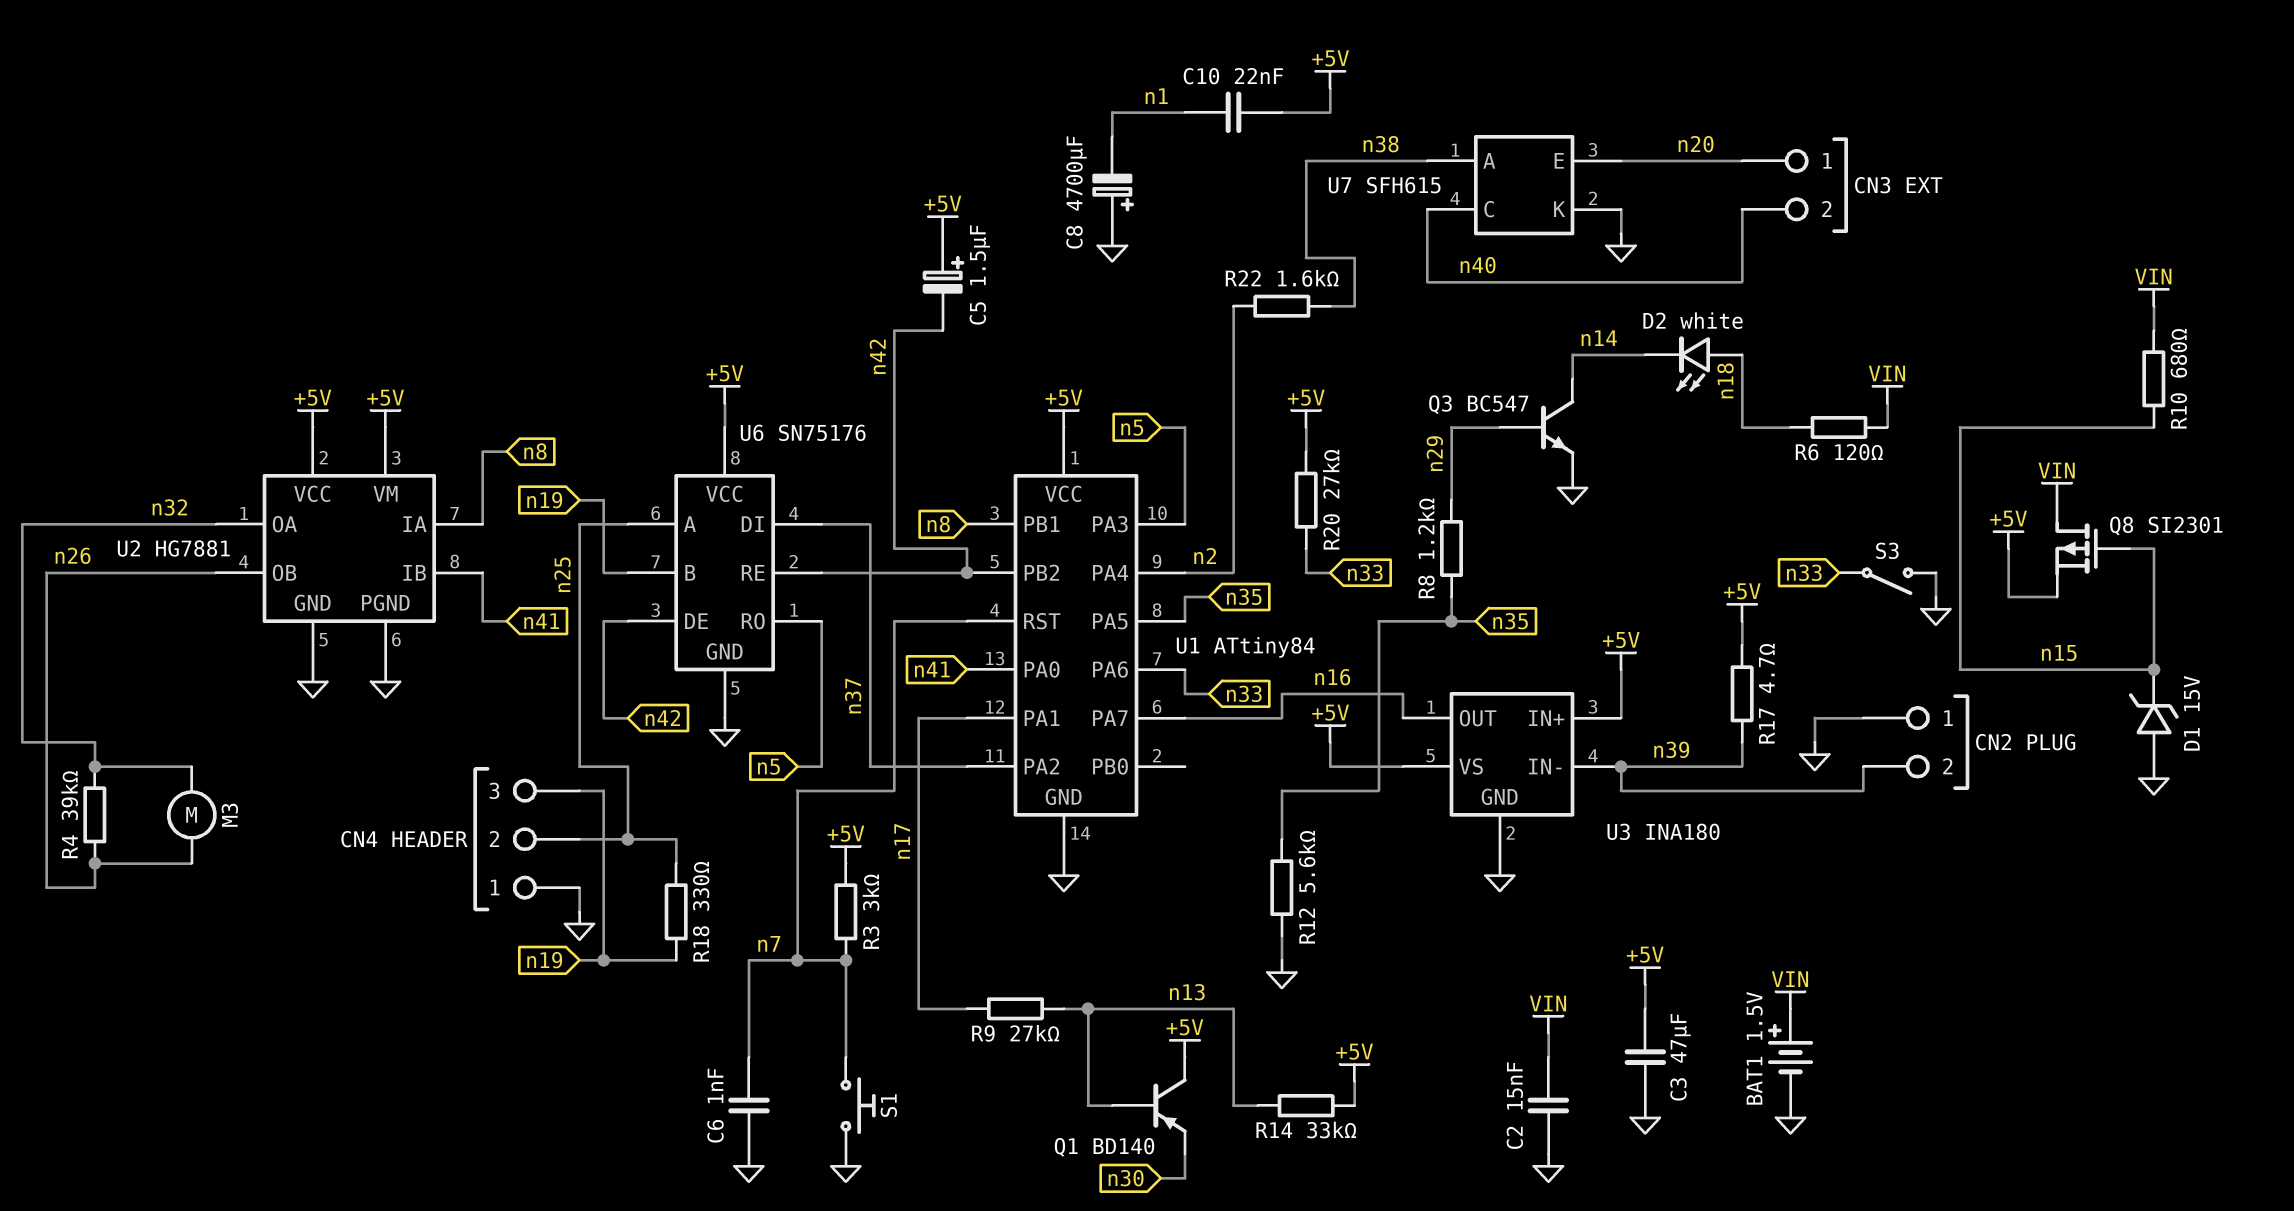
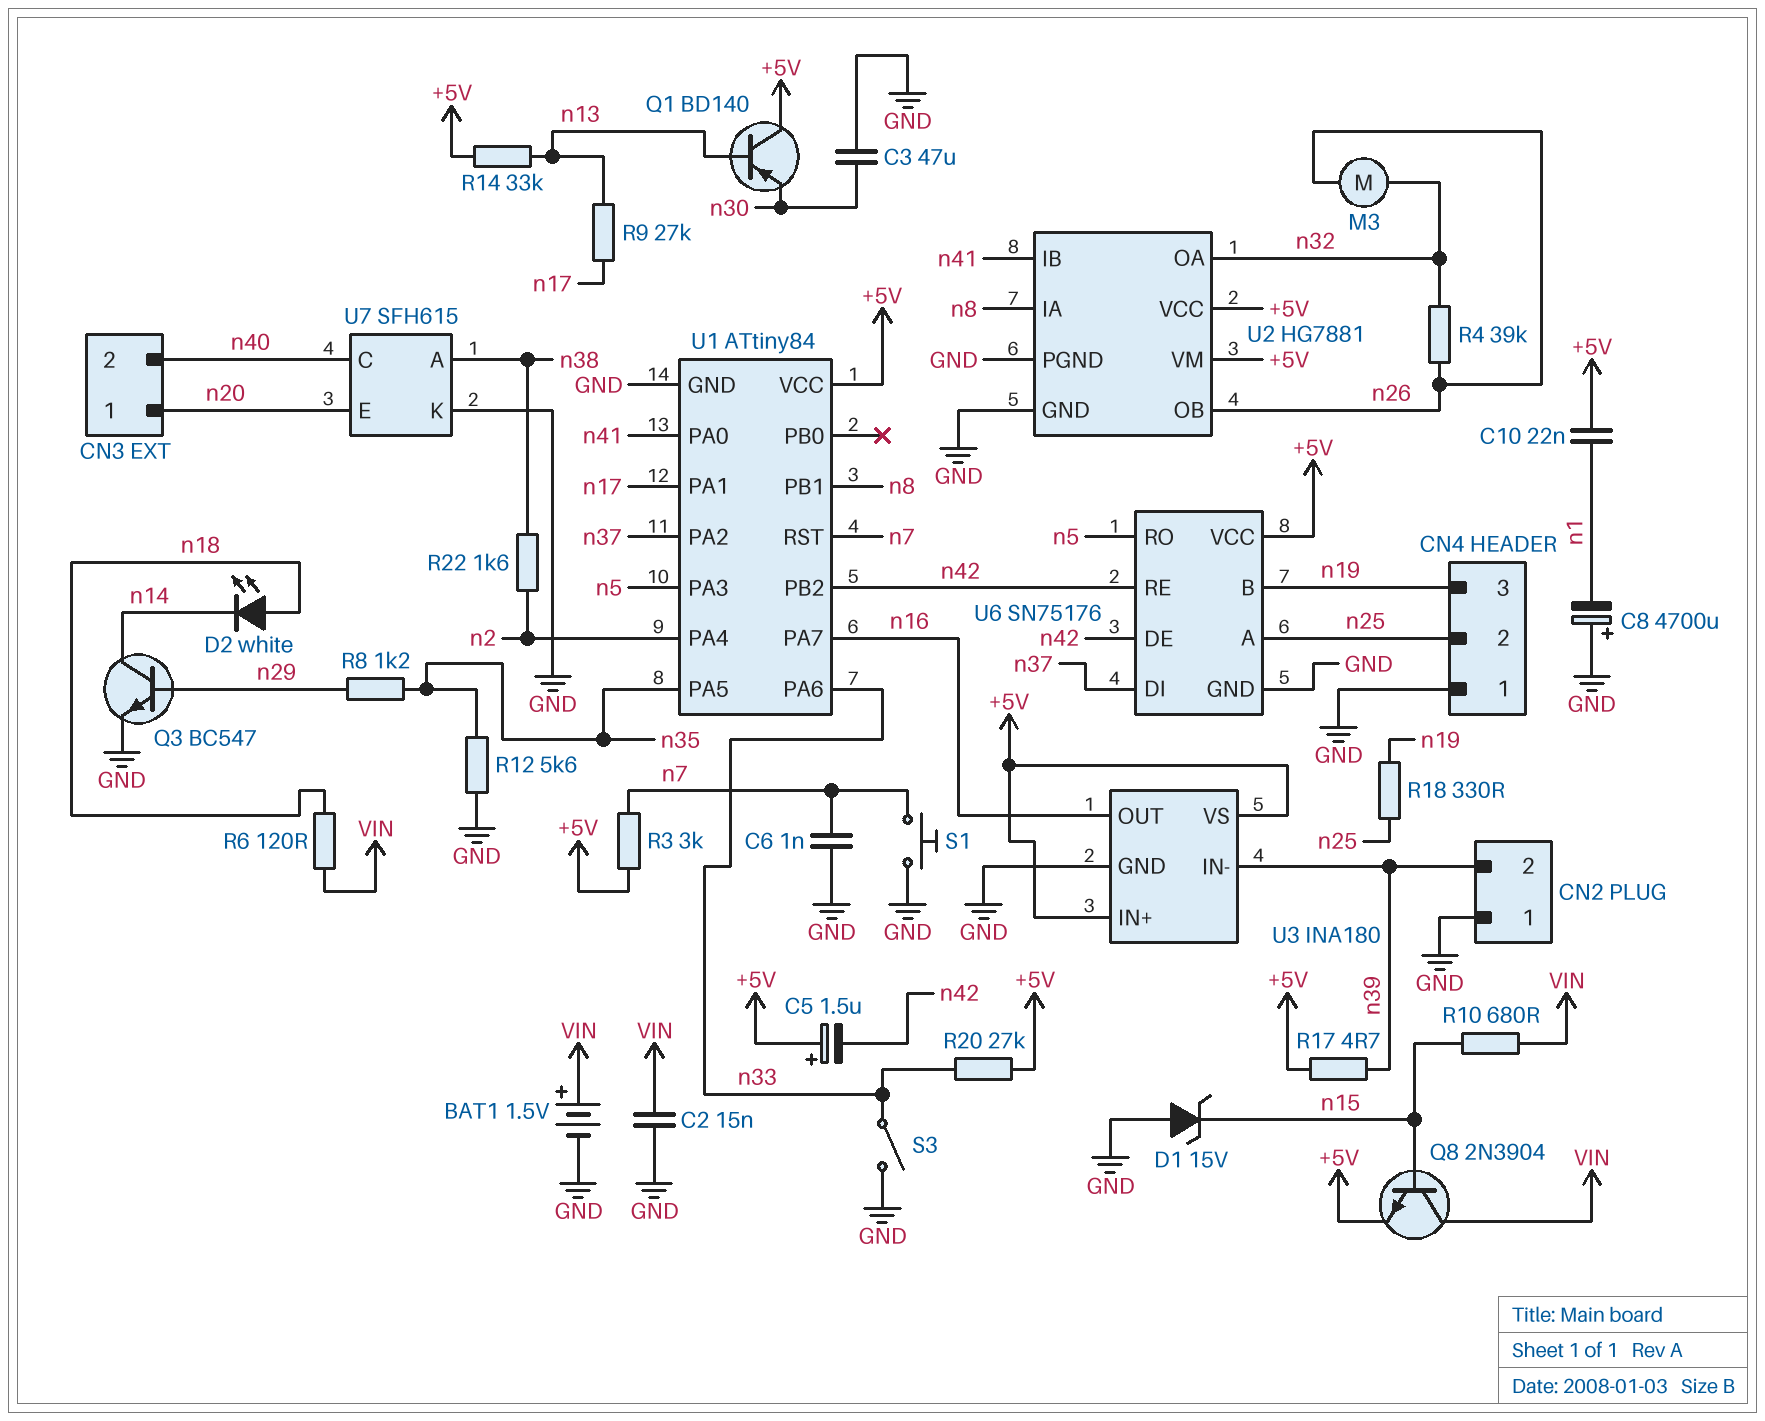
C3: 47uF (+5V, GND) -> 47uF (GND, n30)
Q8: PMOS SI2301 (G n15, D VIN, S +5V) -> NPN 2N3904 (B n15, C VIN, E +5V)

